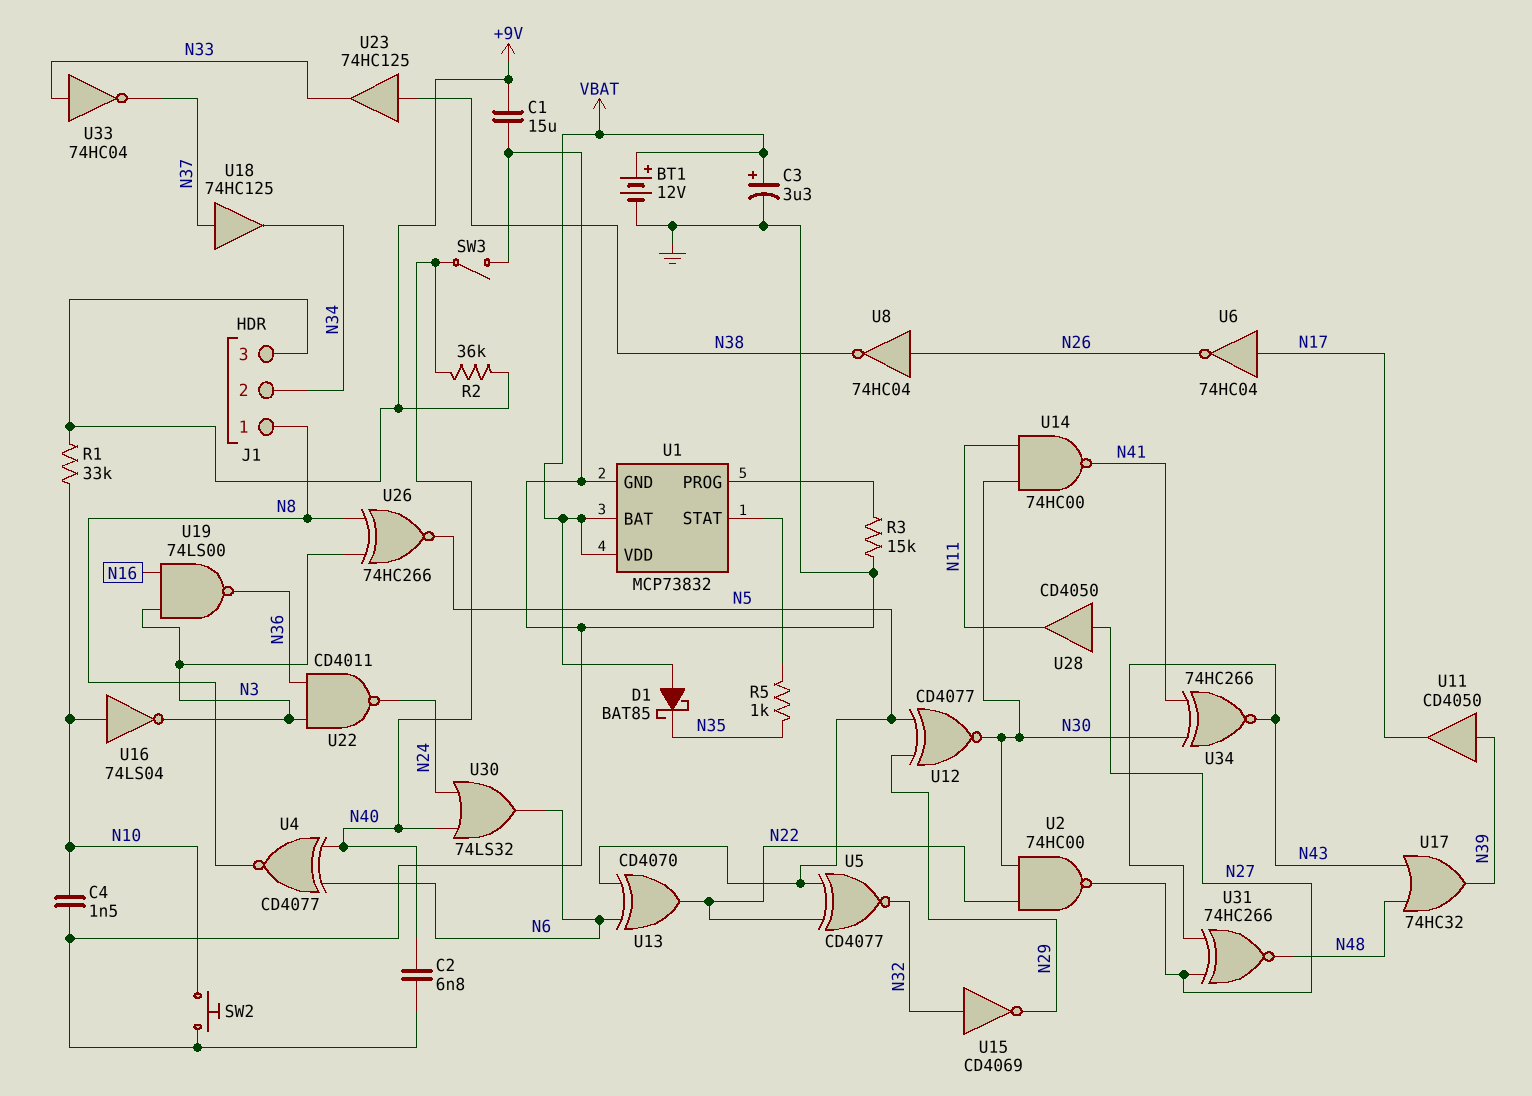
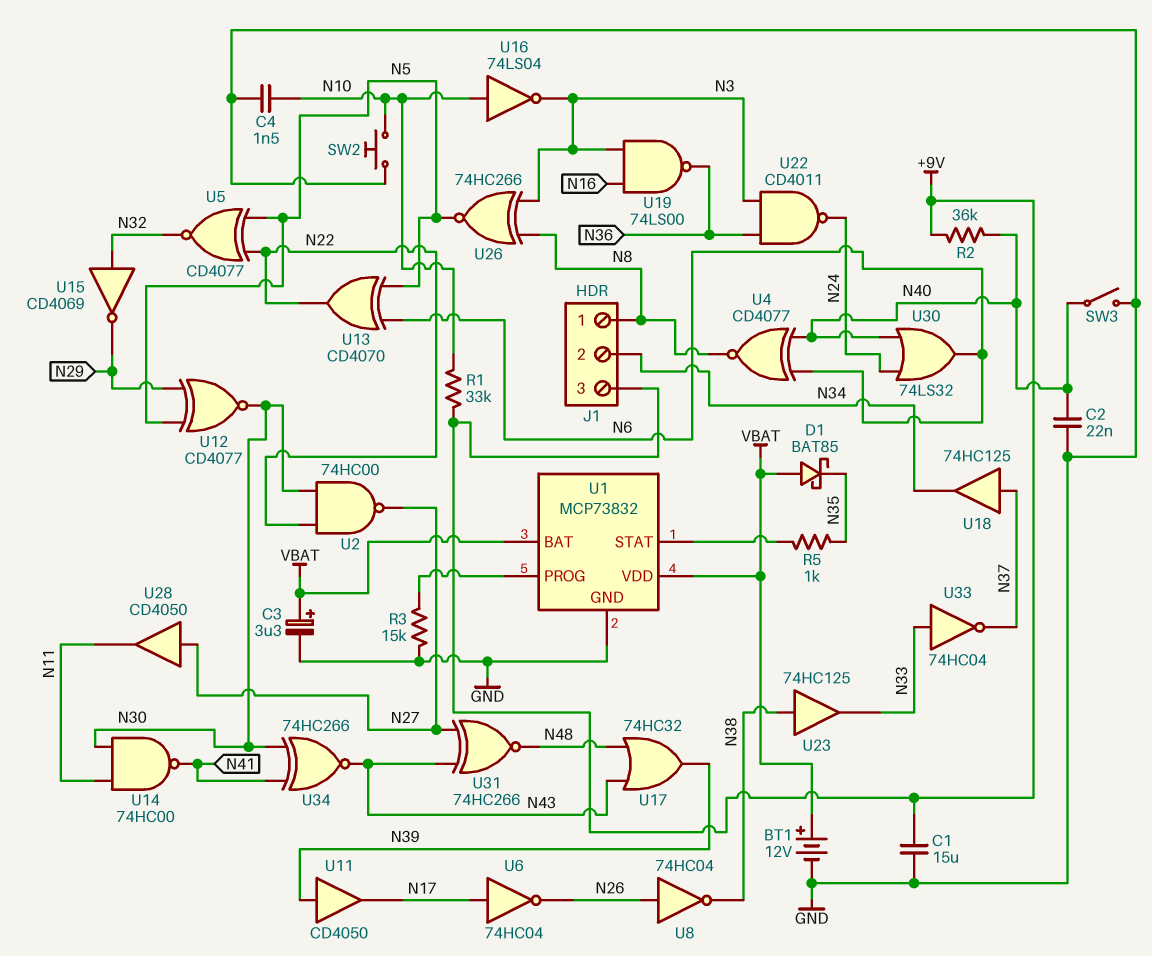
C2: 6.8nF (GND, N40) -> 22nF (GND, N40)

